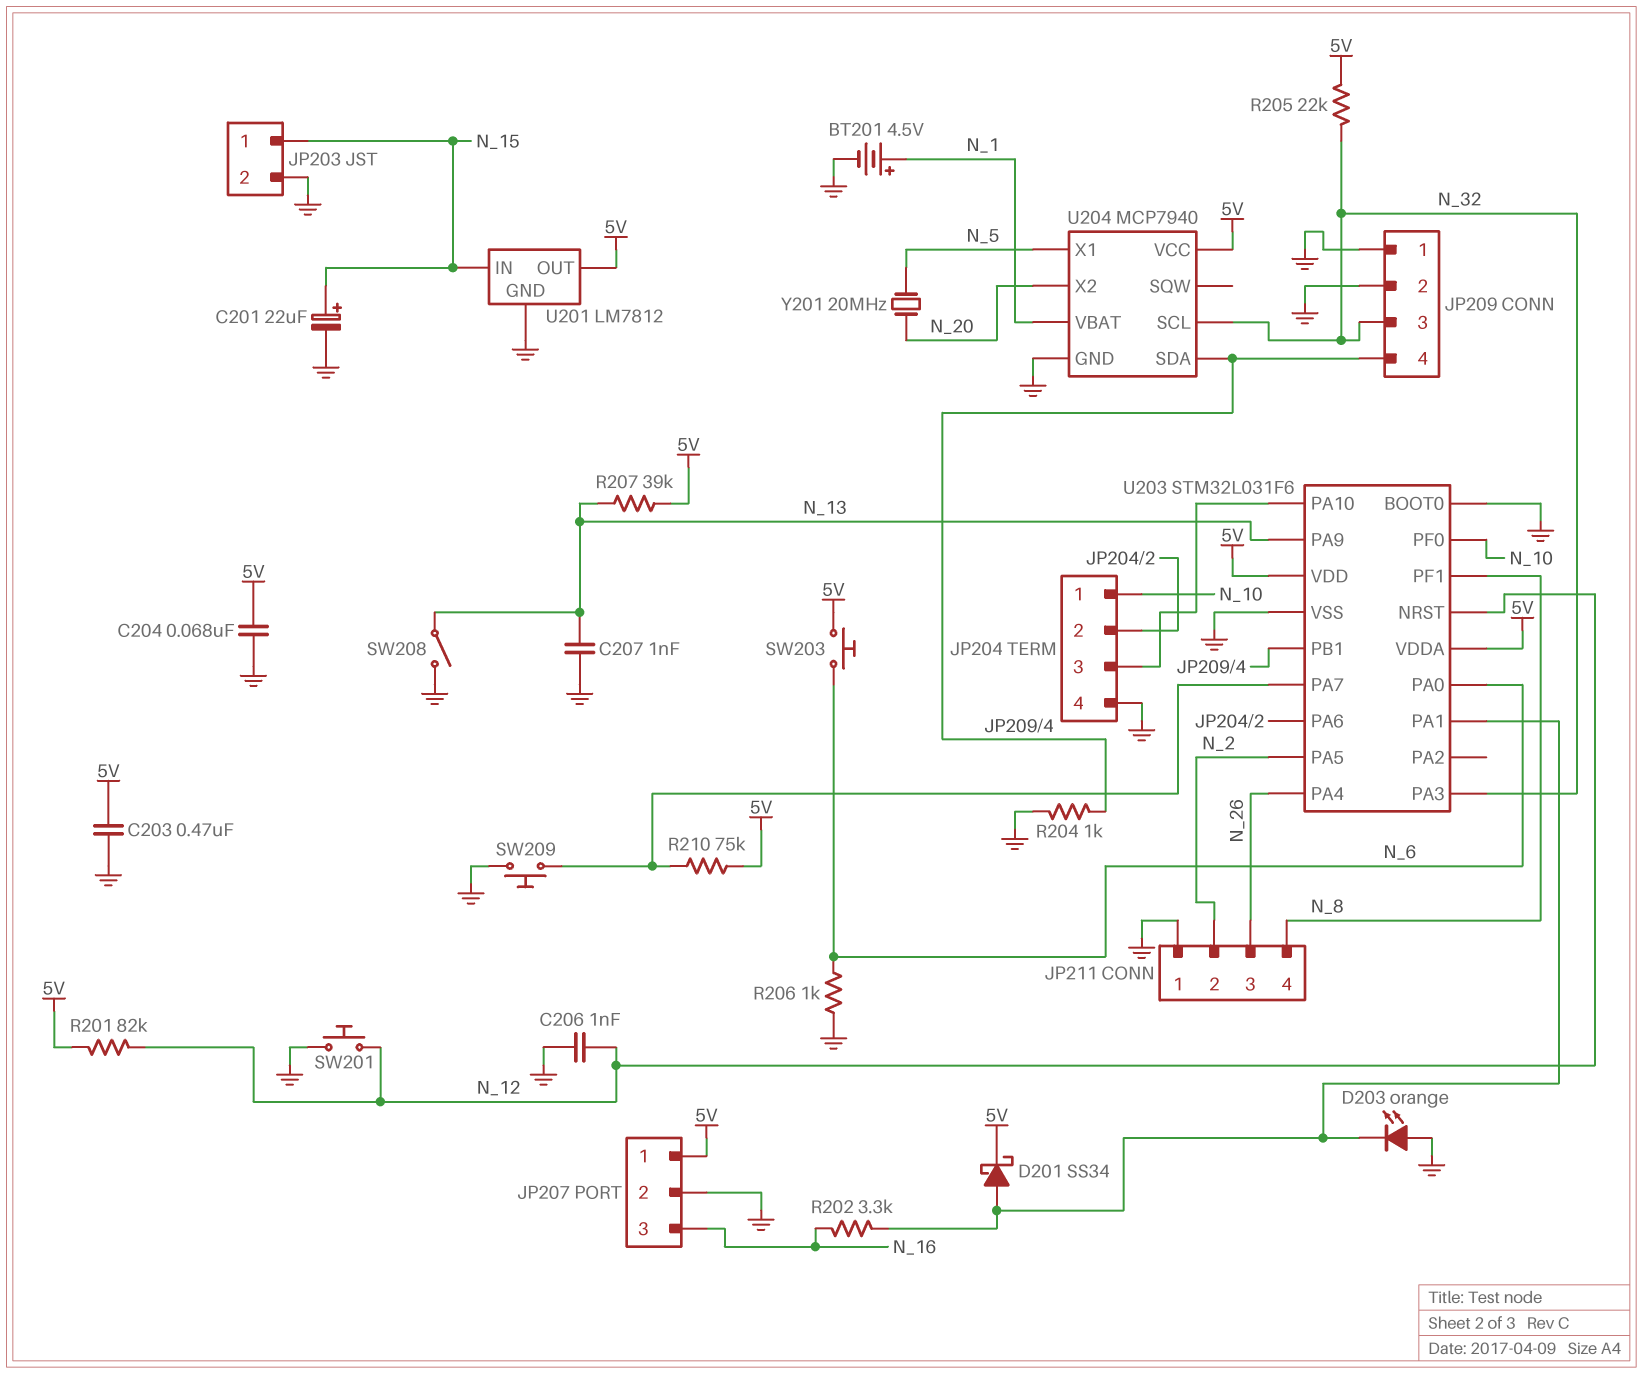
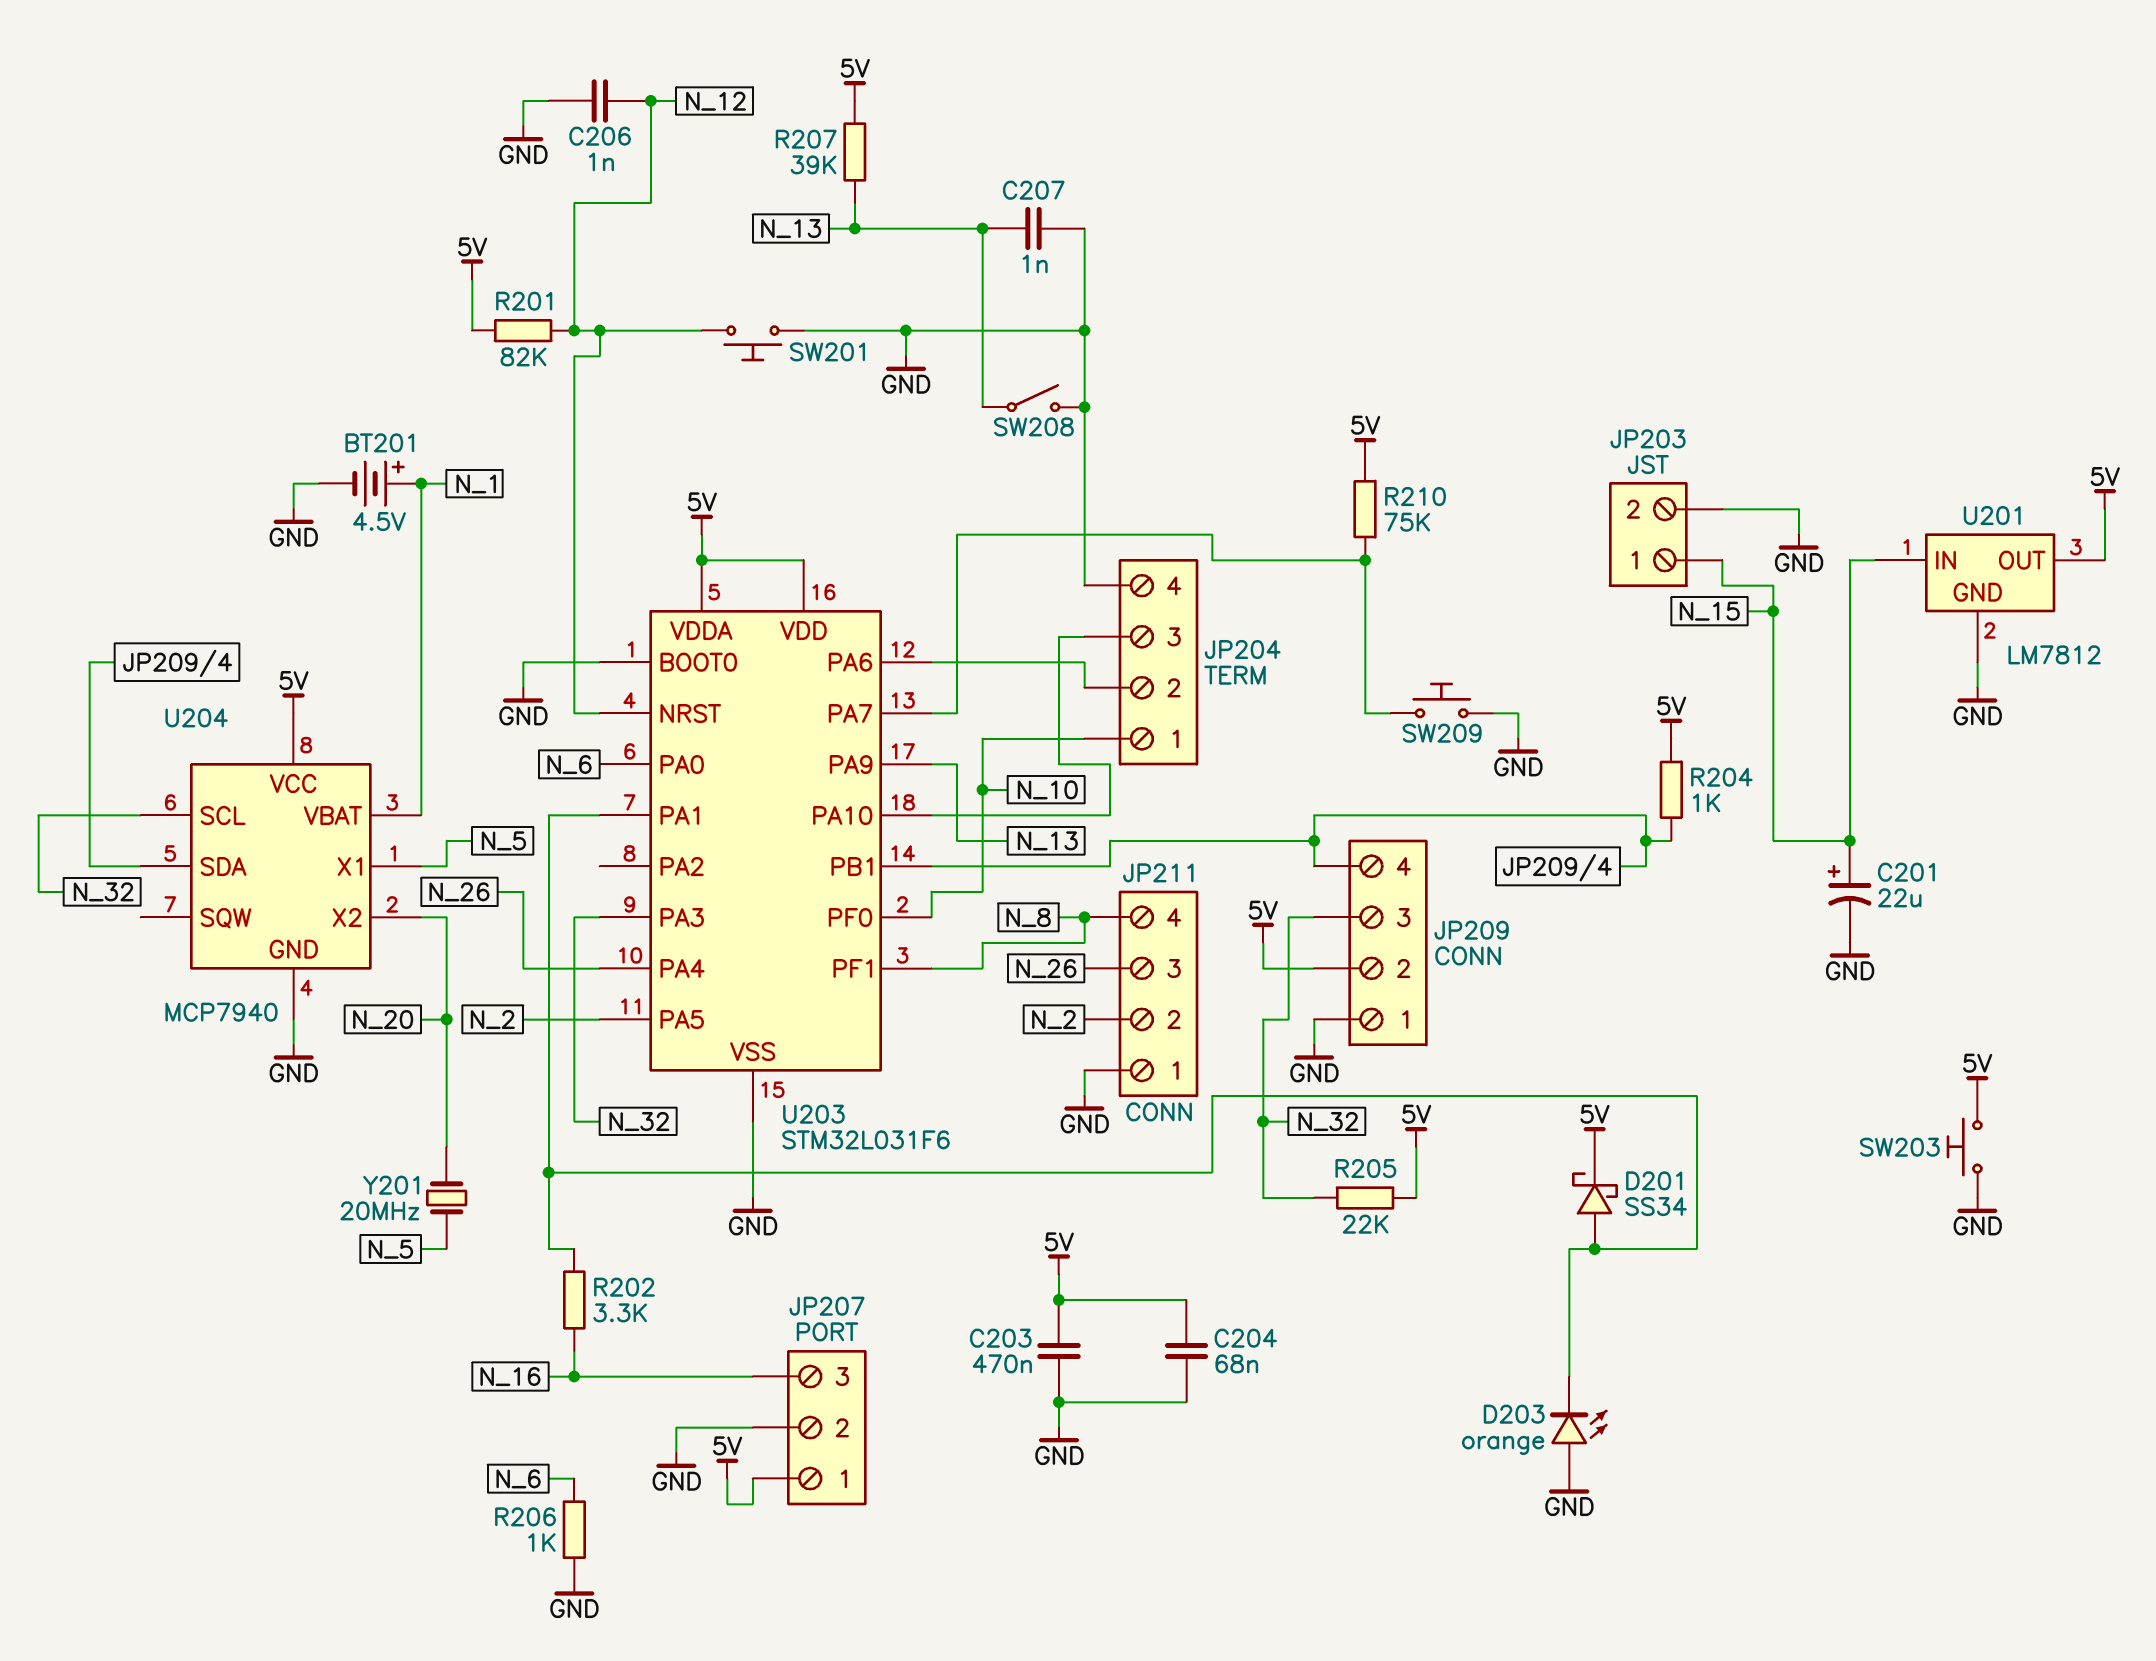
JP209 pin 2: GND -> 5V
R204: 1k (GND, JP209/4) -> 1k (5V, JP209/4)
SW203: button (5V, N_6) -> button (5V, GND)

